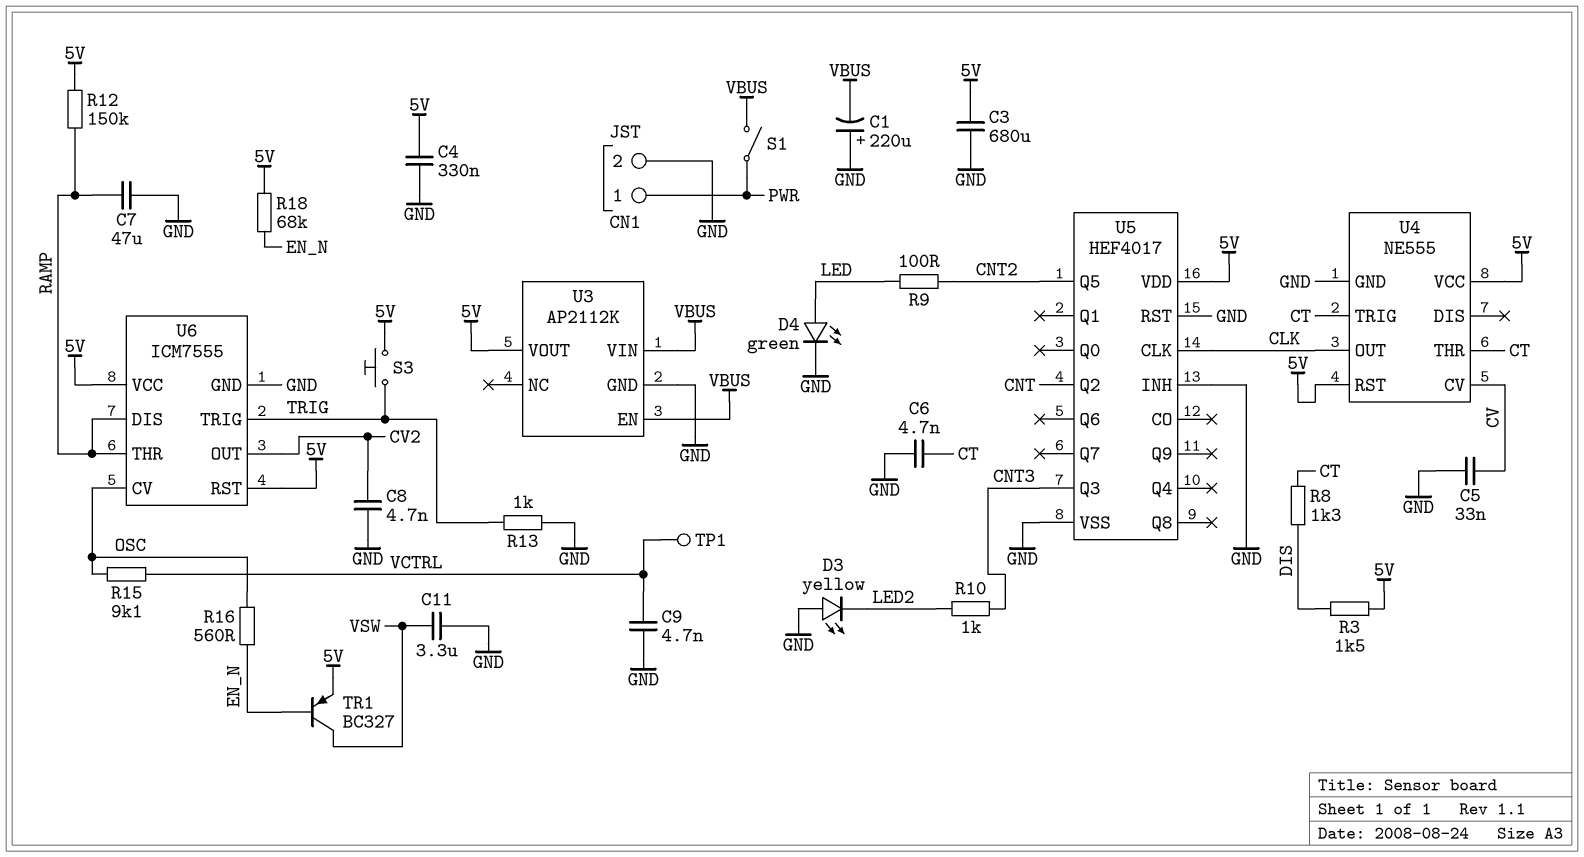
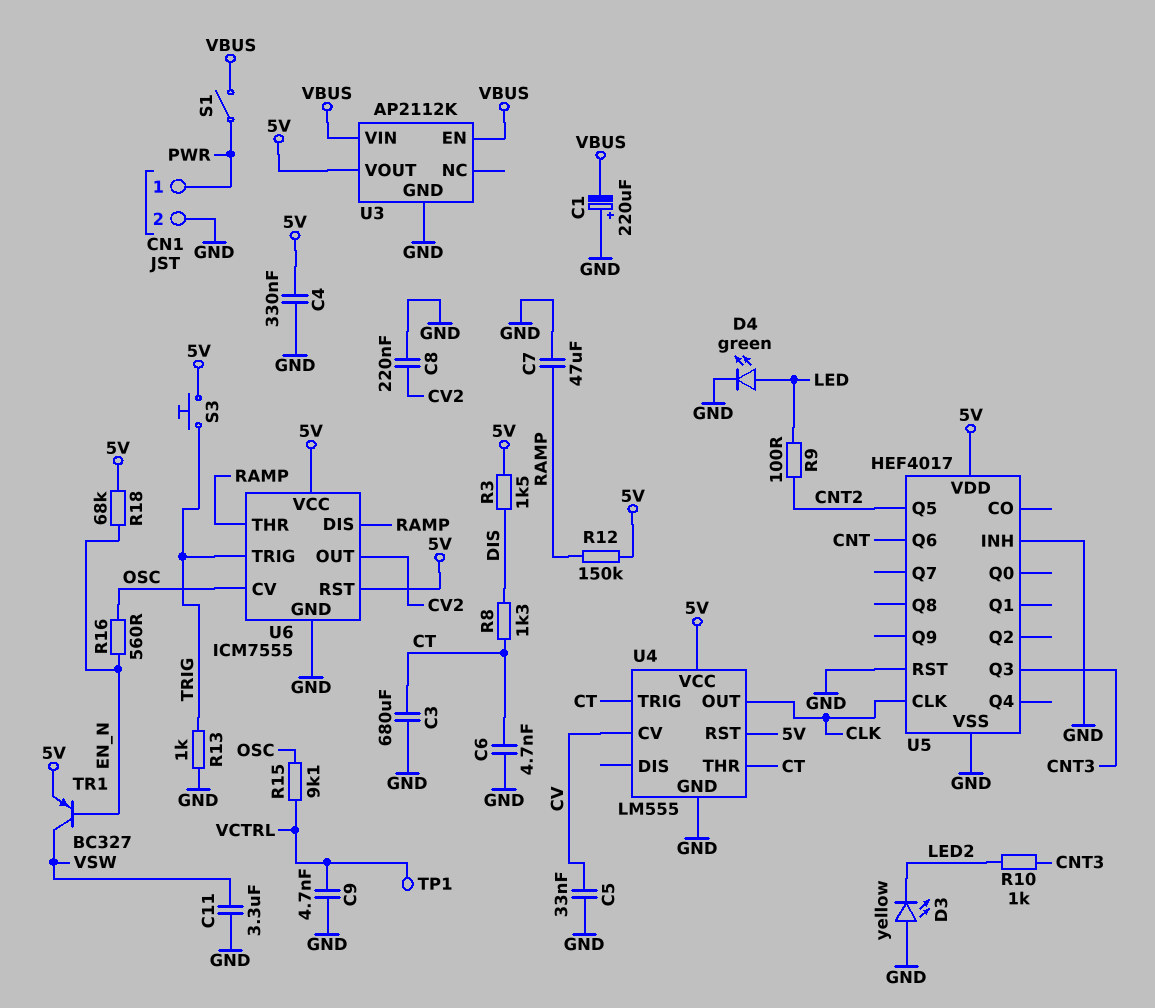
C3: 680uF (5V, GND) -> 680uF (CT, GND)
C8: 4.7nF (CV2, GND) -> 220nF (CV2, GND)
U4: NE555 -> LM555
U5 pin Q2: CNT -> none
U5 pin Q6: none -> CNT

